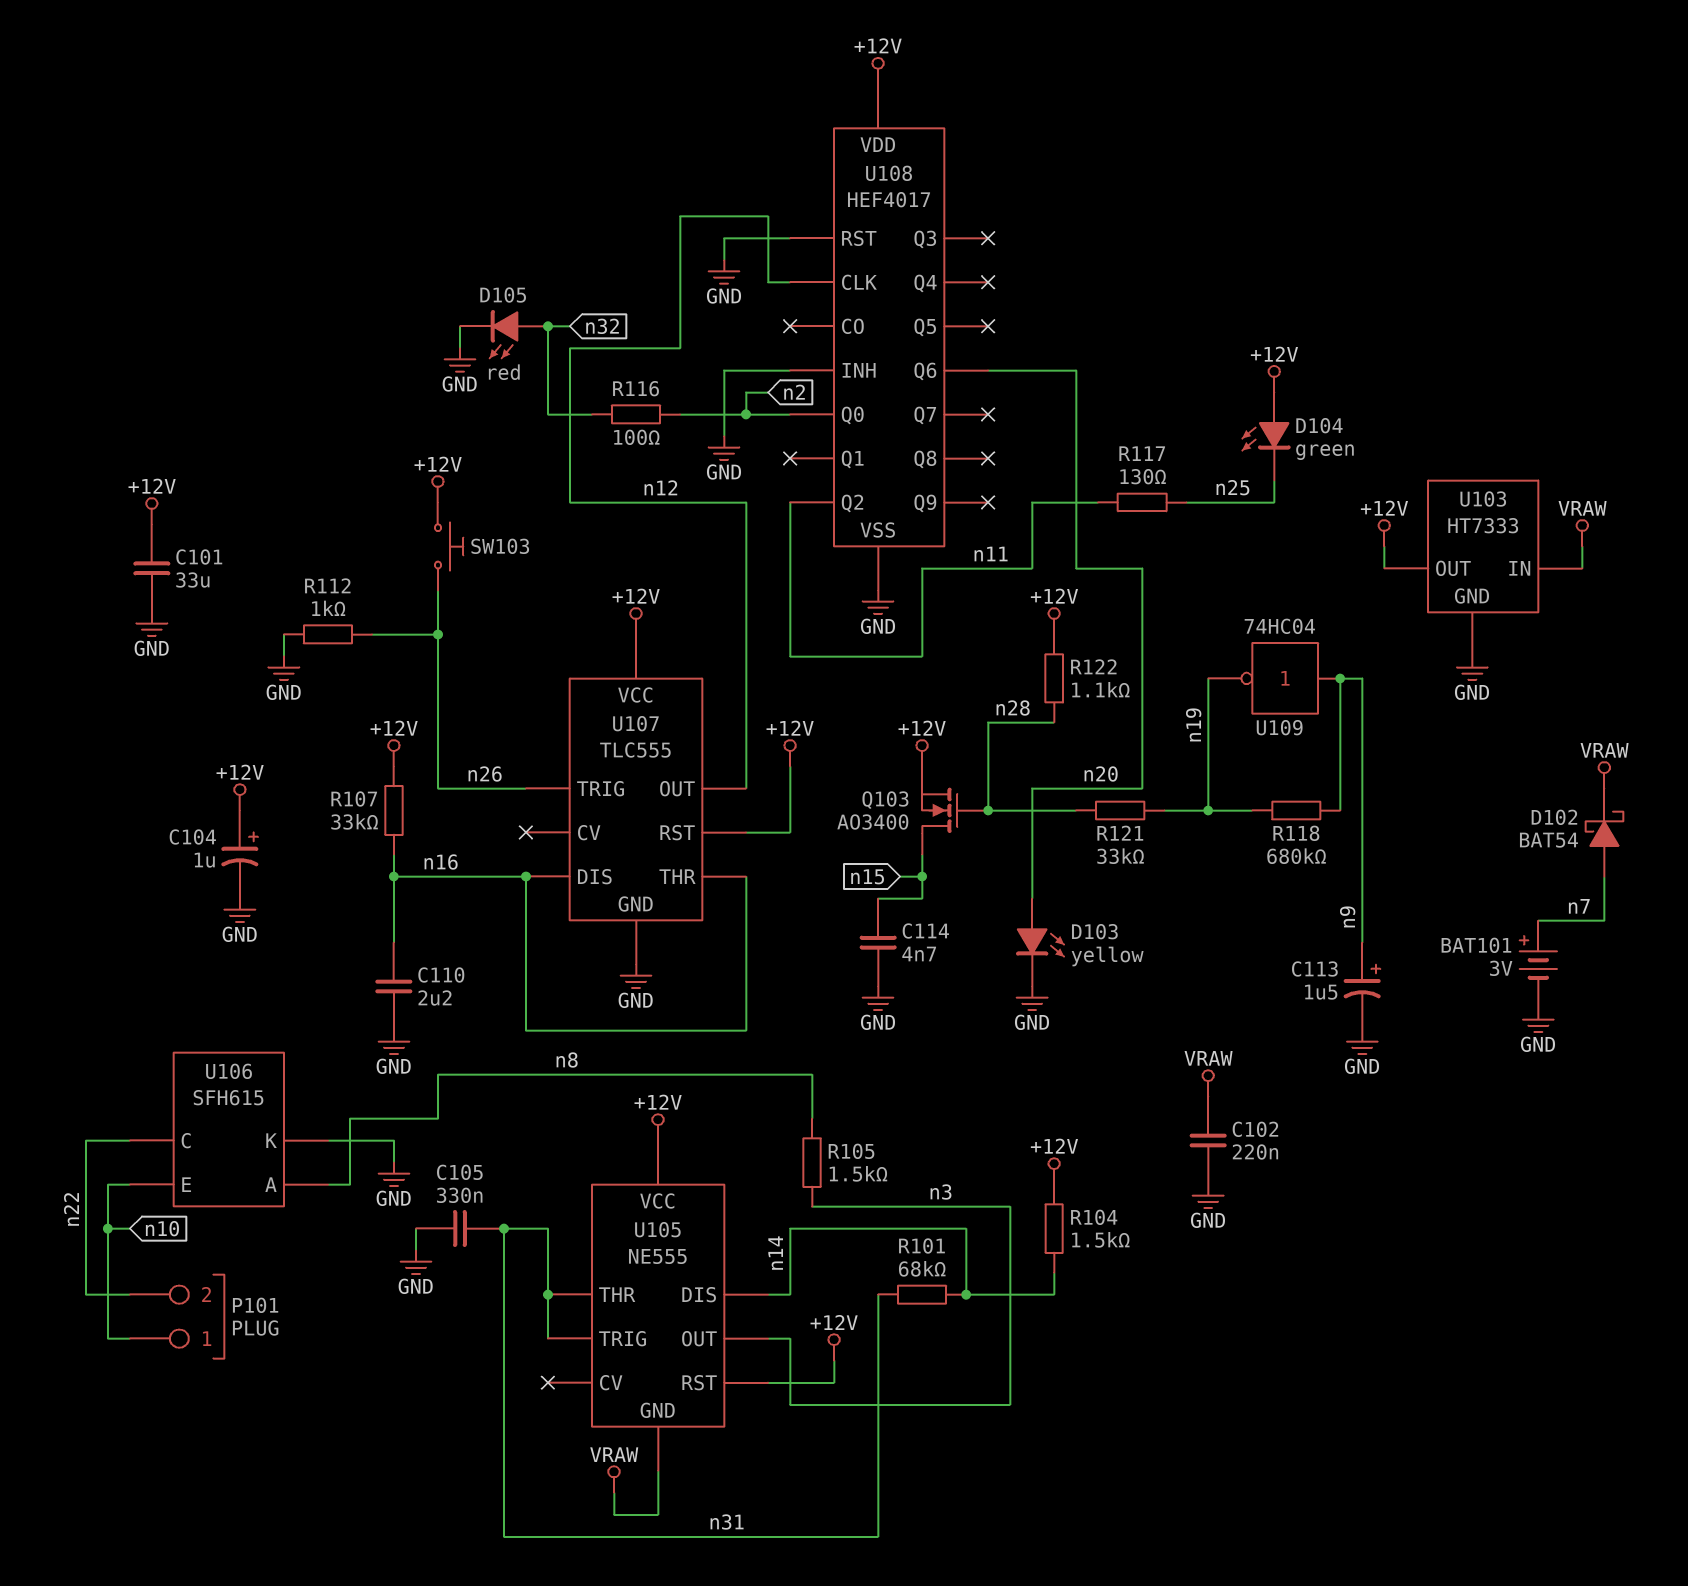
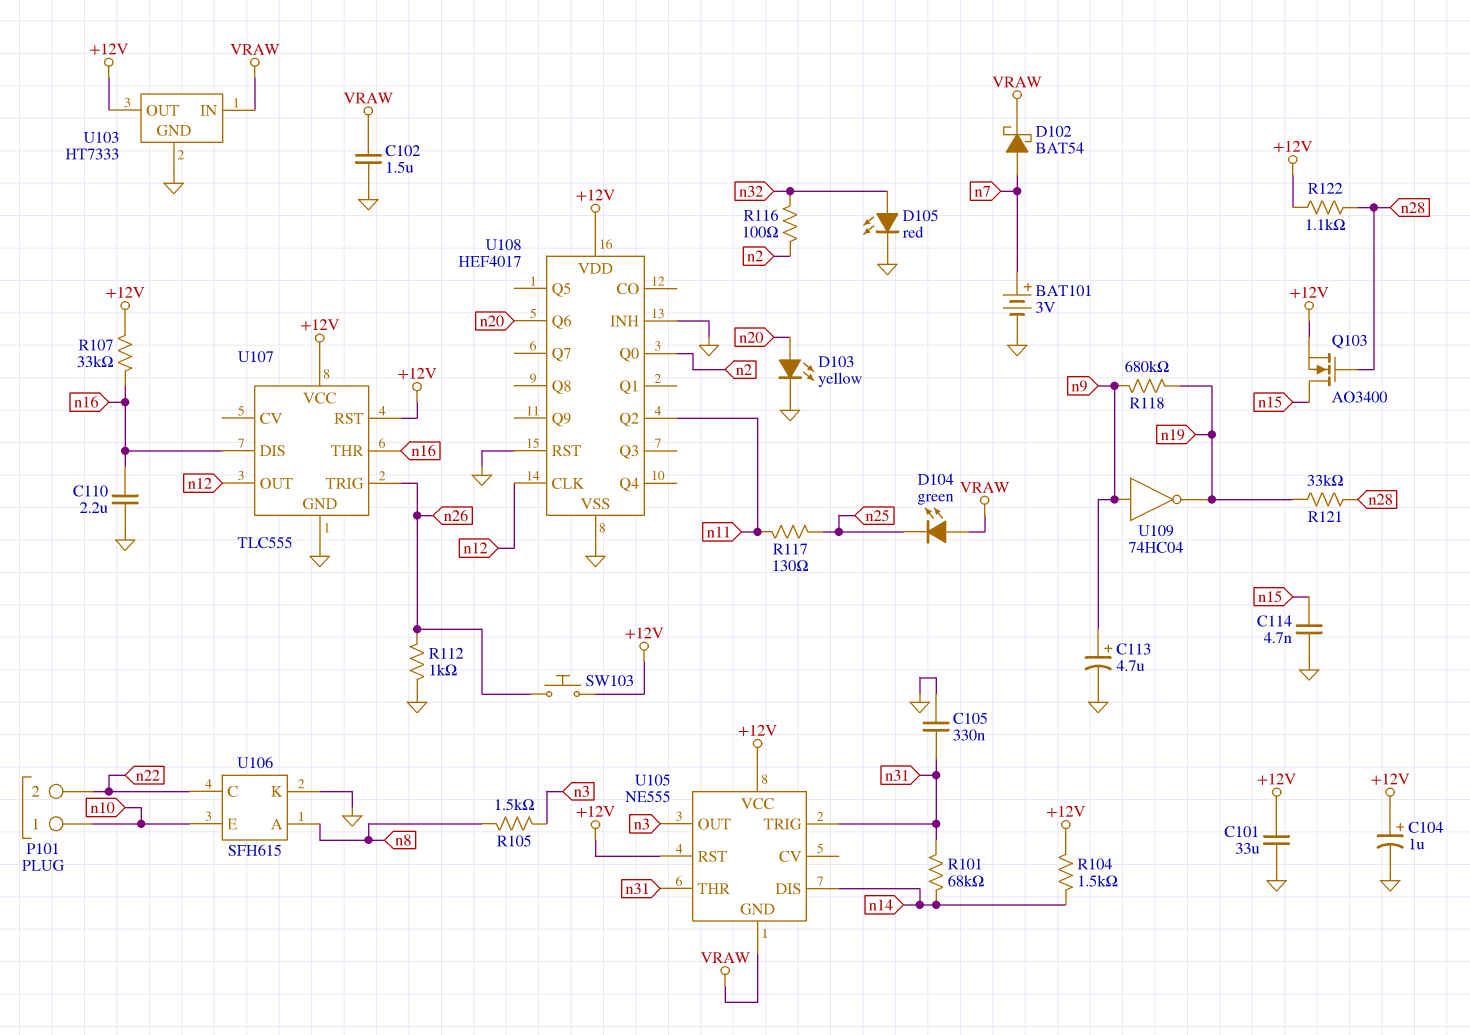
C102: 220nF (GND, VRAW) -> 1.5uF (GND, VRAW)
C113: 1.5uF (plus n9, minus GND) -> 4.7uF (plus n9, minus GND)
D104: LED green (A +12V, K n25) -> LED green (A VRAW, K n25)

